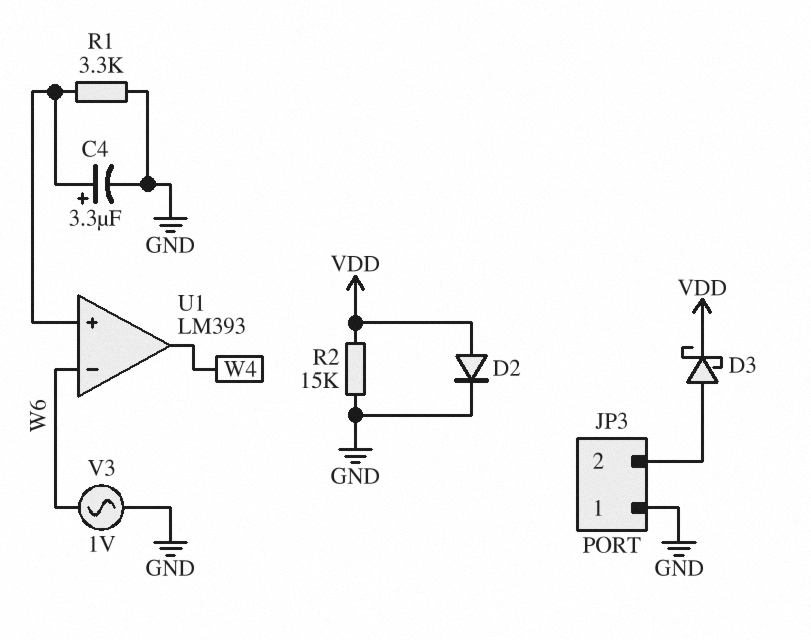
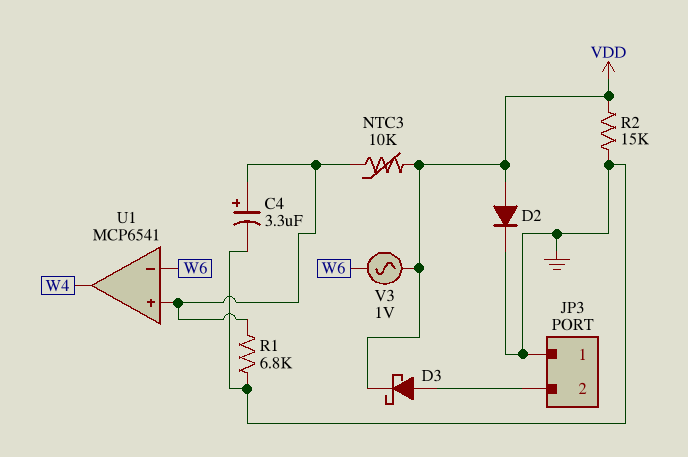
NTC3: none -> 10k (U1/in+, VDD)
R1: 3.3k (GND, U1/in+) -> 6.8k (GND, U1/in+)
U1: LM393 -> MCP6541
V3: AC 1V (GND, W6) -> AC 1V (VDD, W6)

